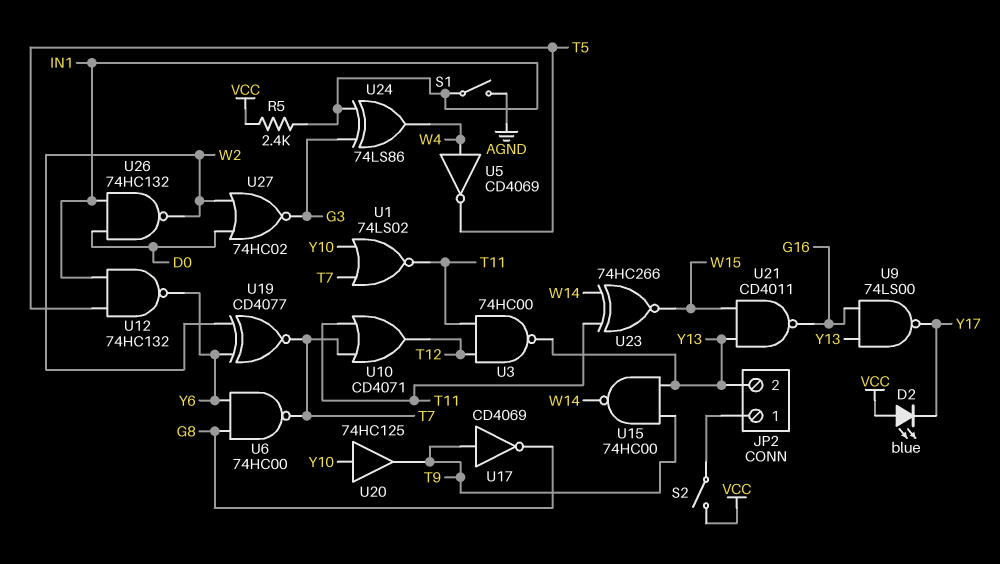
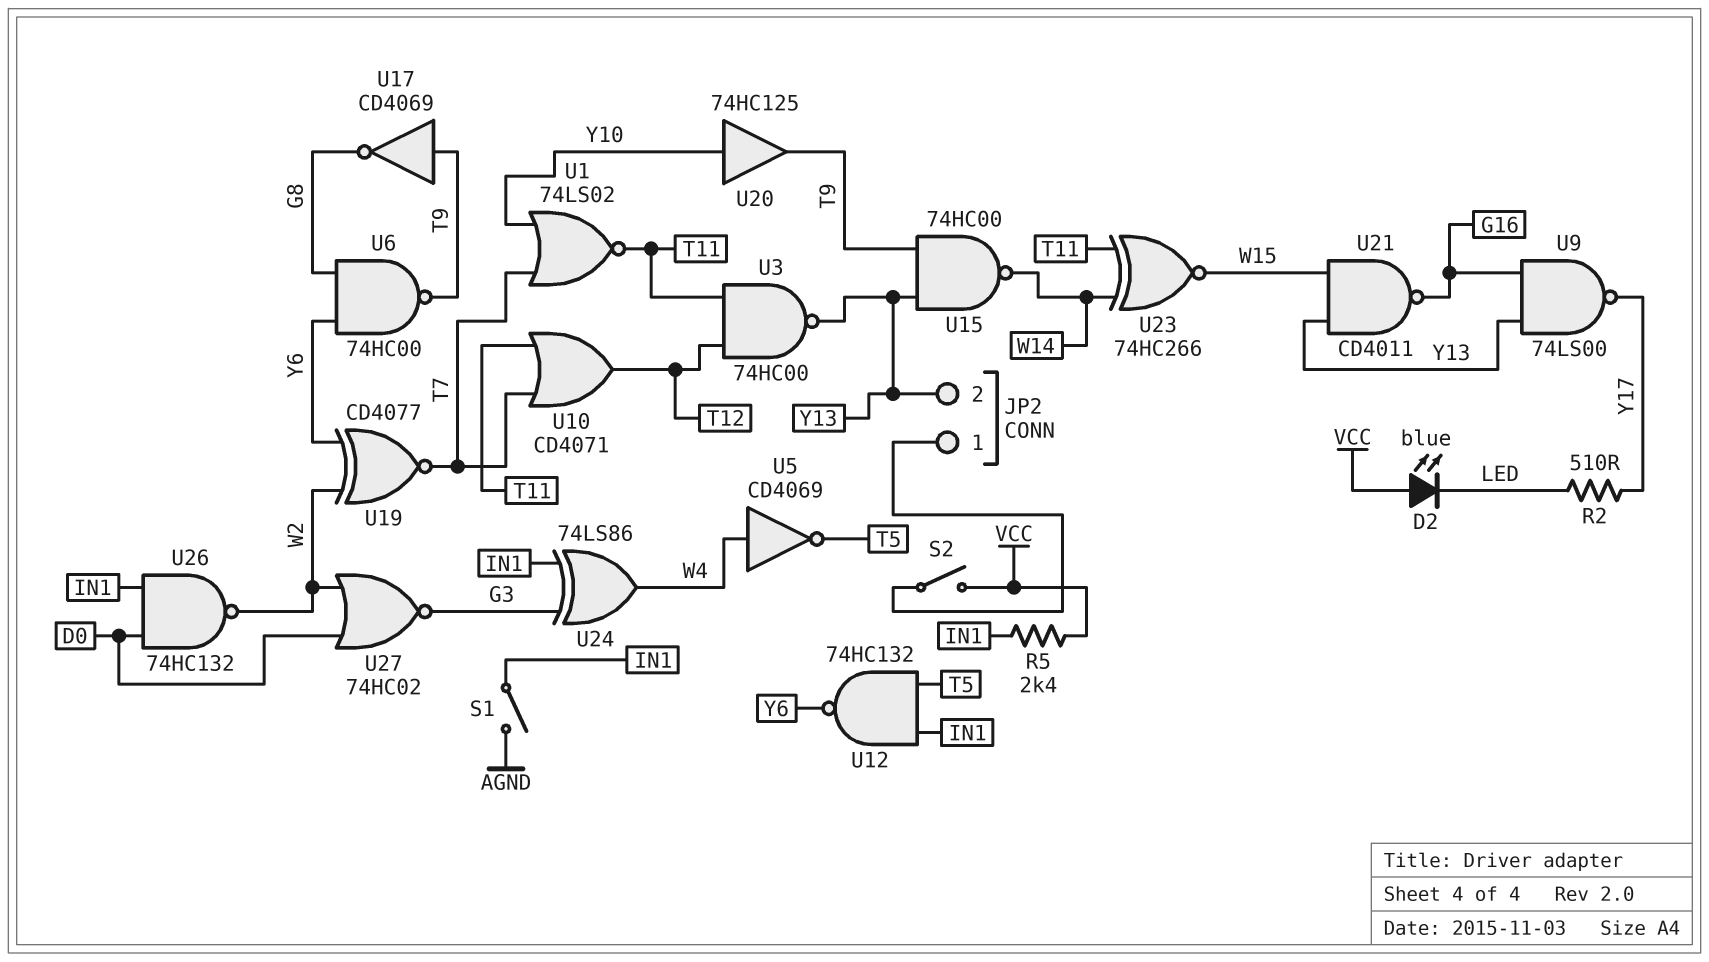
D2: LED blue (A VCC, K Y17) -> LED blue (A VCC, K LED)
R2: none -> 510 (LED, Y17)
U6: NAND 74HC00 (in G8, in Y6, out T7) -> NAND 74HC00 (in G8, in Y6, out T9)

